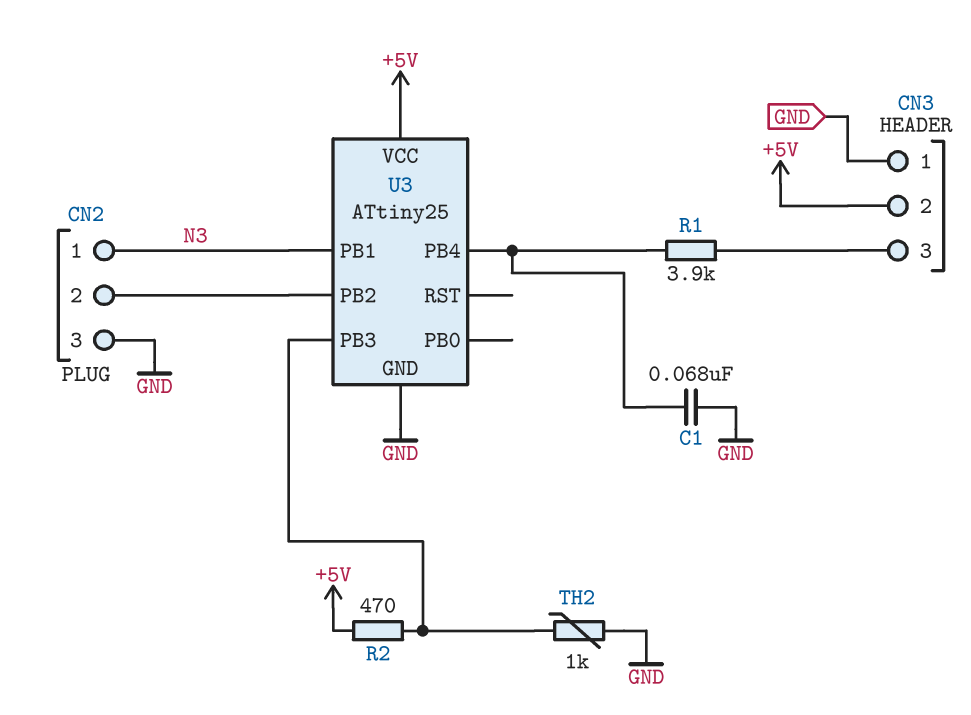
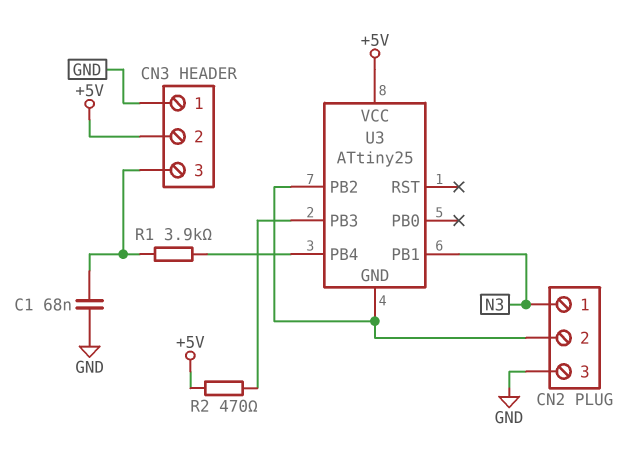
C1: 68nF (GND, U3/PB4) -> 68nF (CN3/3, GND)
TH2: 1k (GND, U3/PB3) -> none
U3 pin GND: GND -> CN2/2

